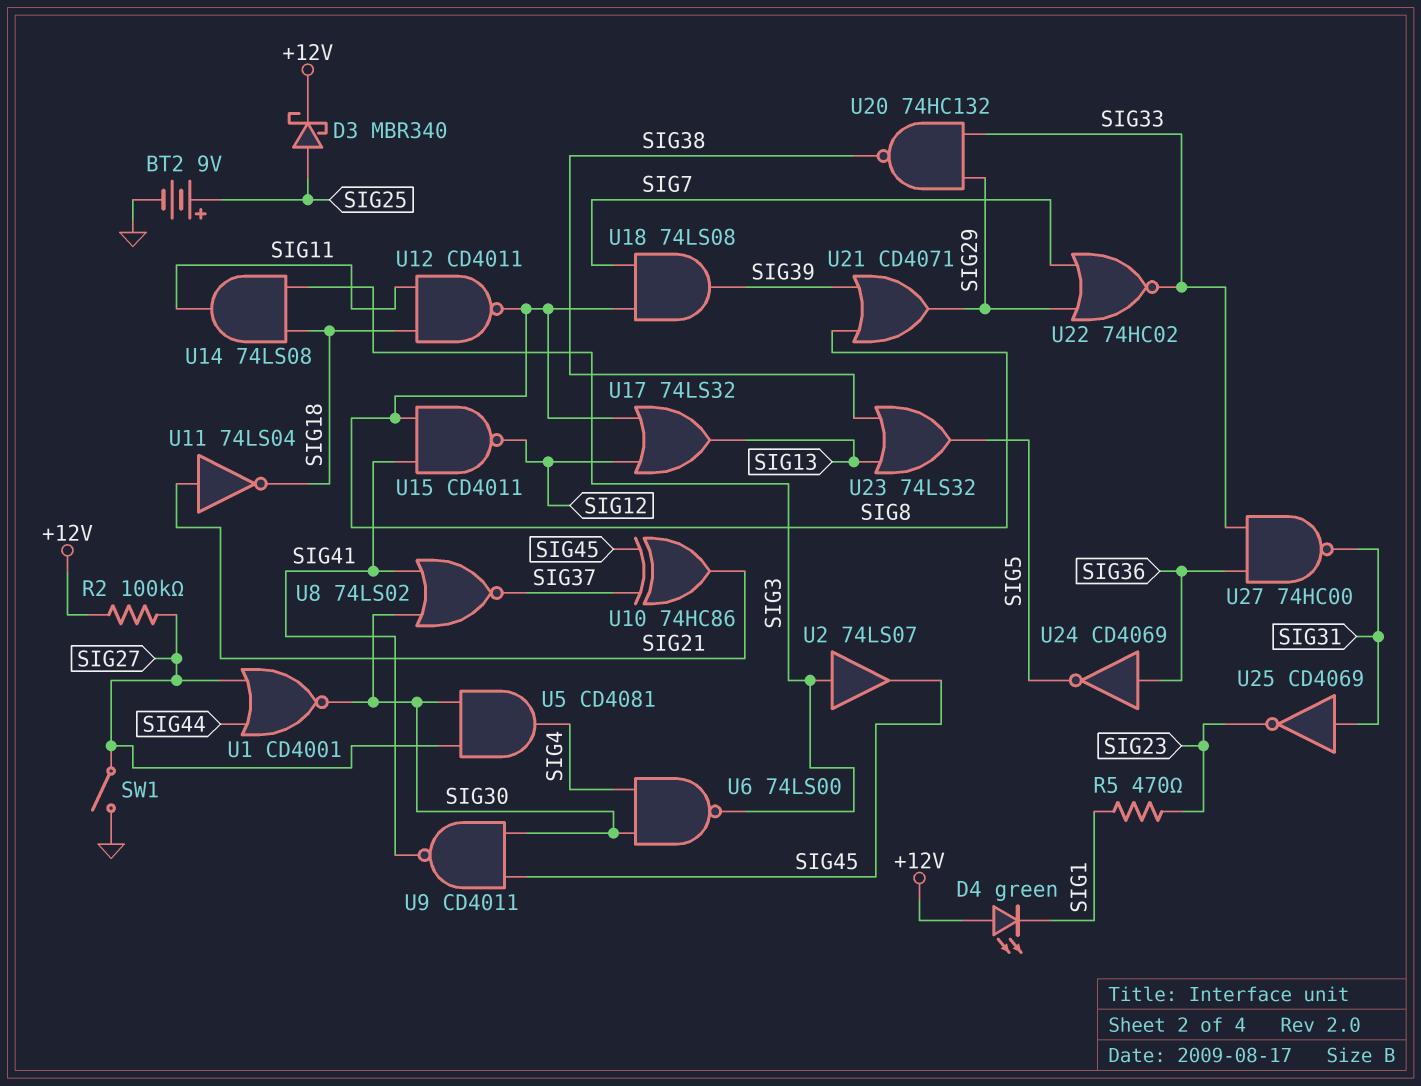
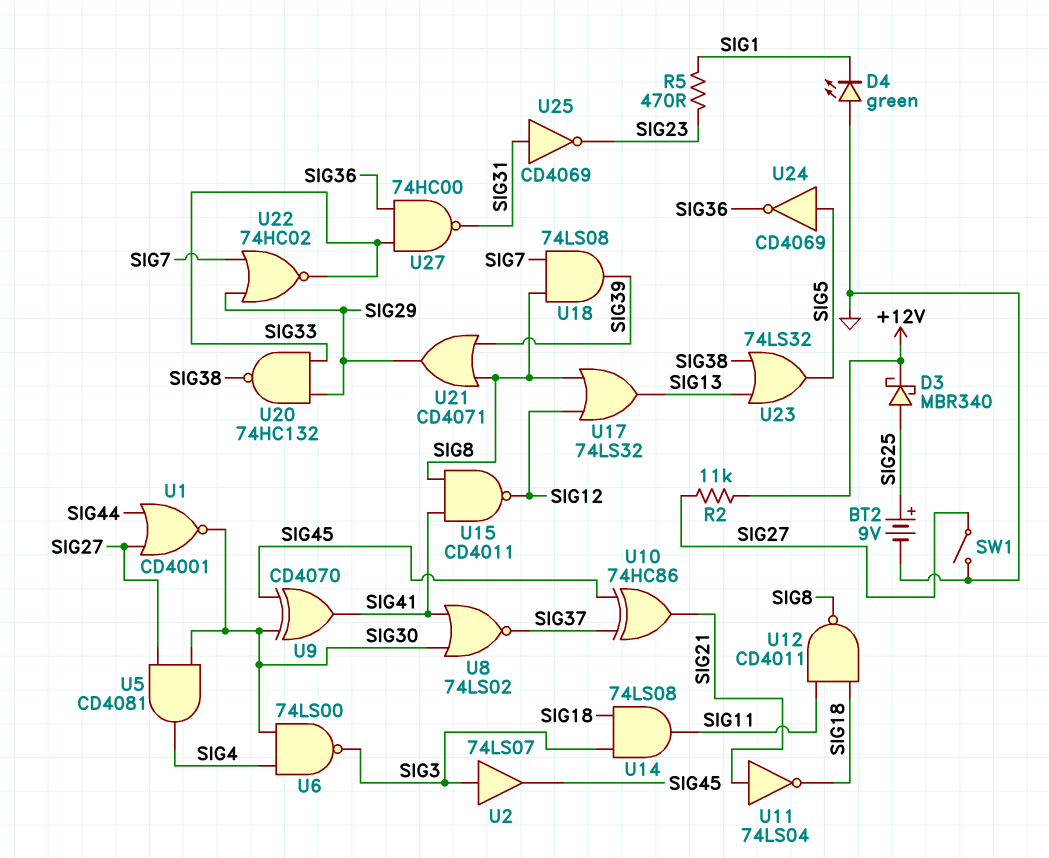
D4: LED green (A +12V, K SIG1) -> LED green (A GND, K SIG1)
R2: 100k (+12V, SIG27) -> 11k (+12V, SIG27)
U9: NAND CD4011 (in SIG30, in SIG45, out SIG41) -> XOR CD4070 (in SIG30, in SIG45, out SIG41)
U24: NOT CD4069 (in SIG36, out SIG5) -> NOT CD4069 (in SIG5, out SIG36)

